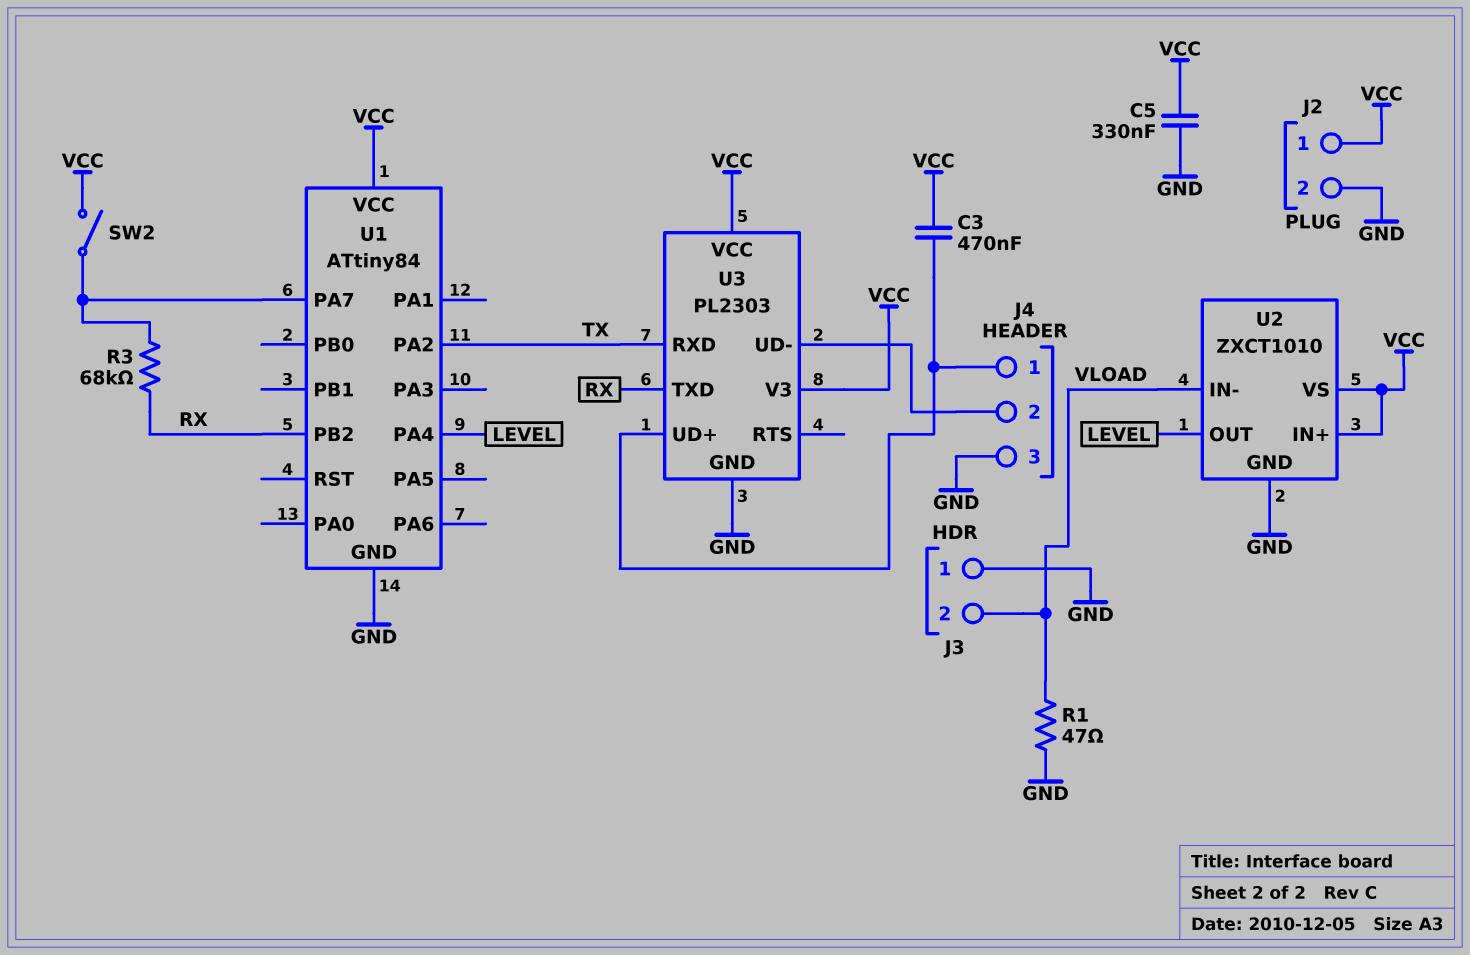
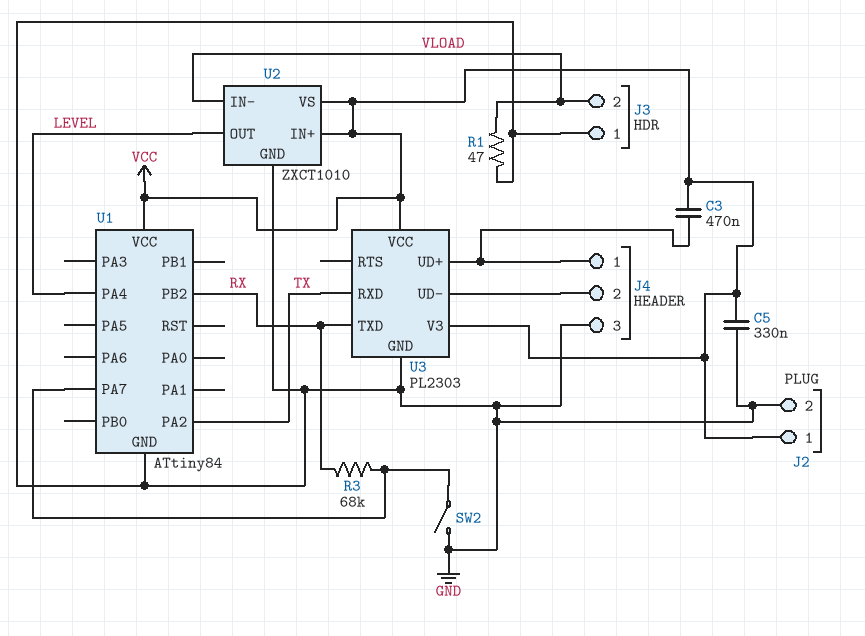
SW2: switch (U1/PA7, VCC) -> switch (GND, U1/PA7)

